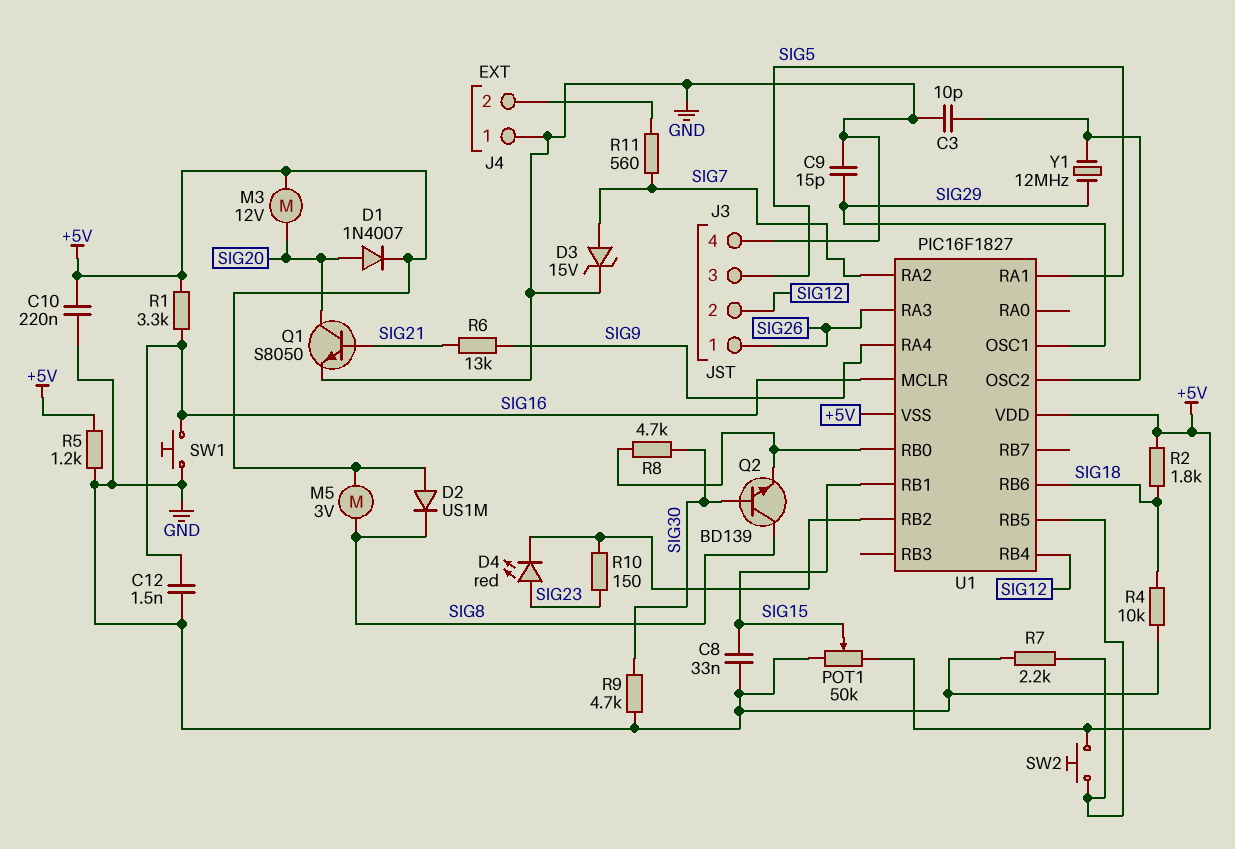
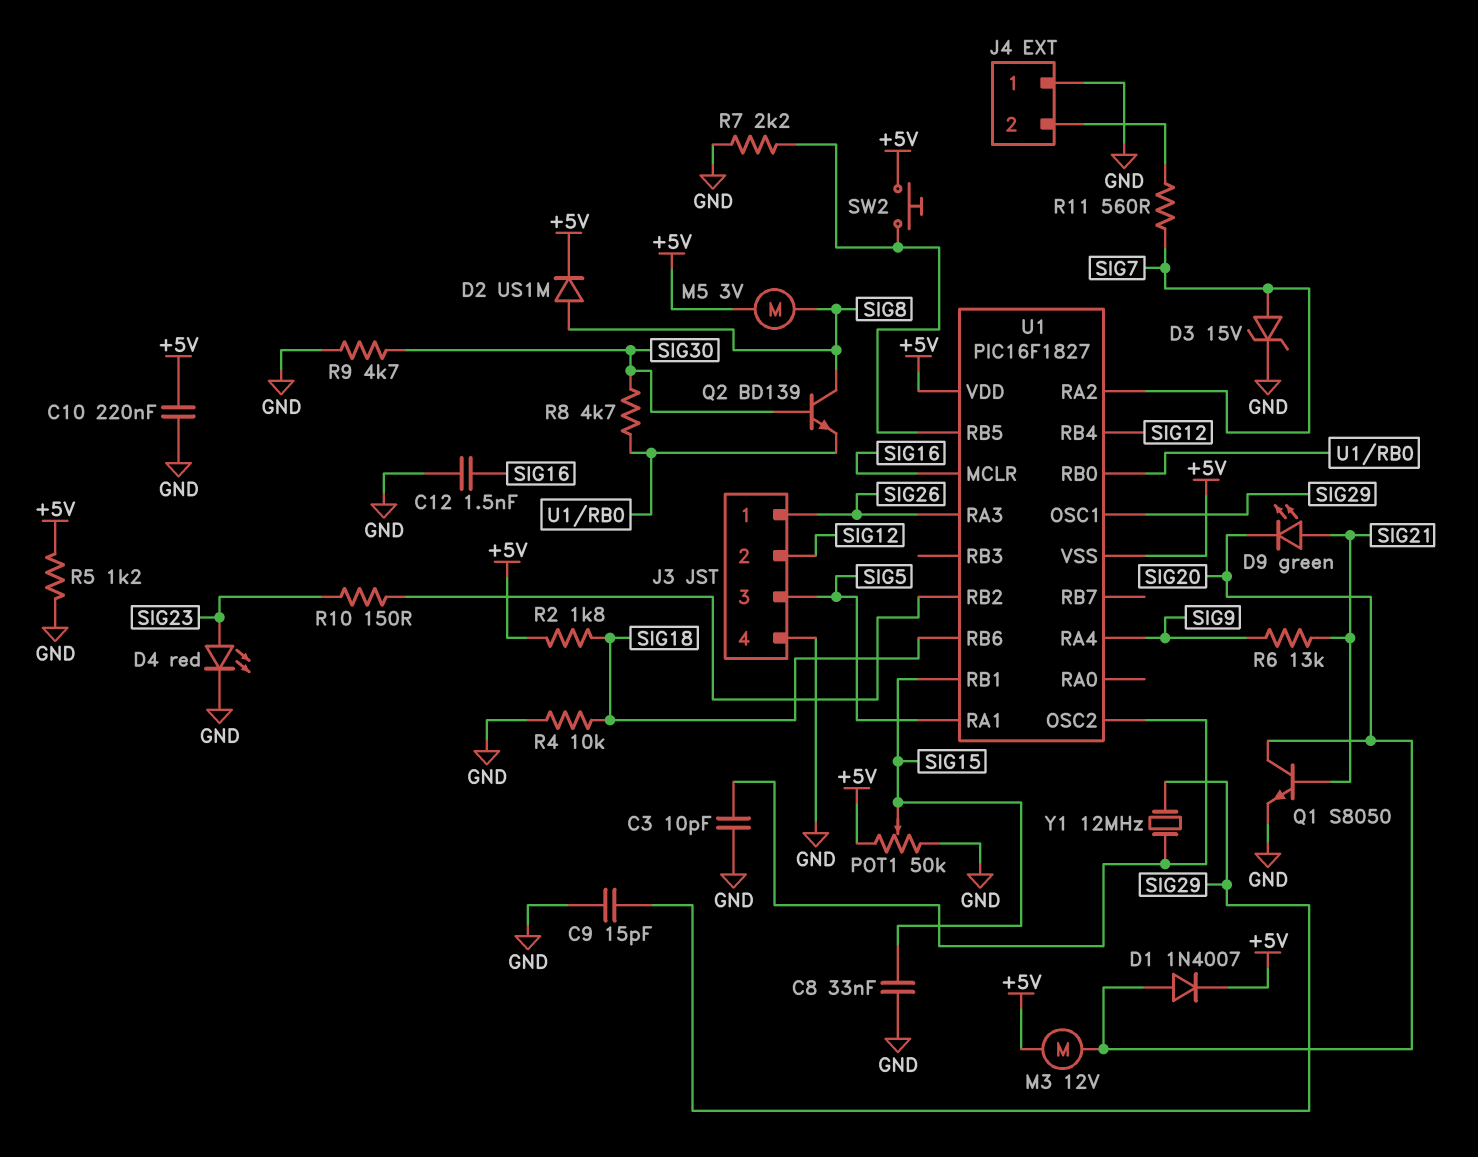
D2: diode US1M (A +5V, K SIG8) -> diode US1M (A SIG8, K +5V)
D4: LED red (A SIG23, K U1/RB2) -> LED red (A SIG23, K GND)
D9: none -> LED green (A SIG21, K SIG20)
R1: 3.3k (+5V, SIG16) -> none
SW1: button (GND, SIG16) -> none

